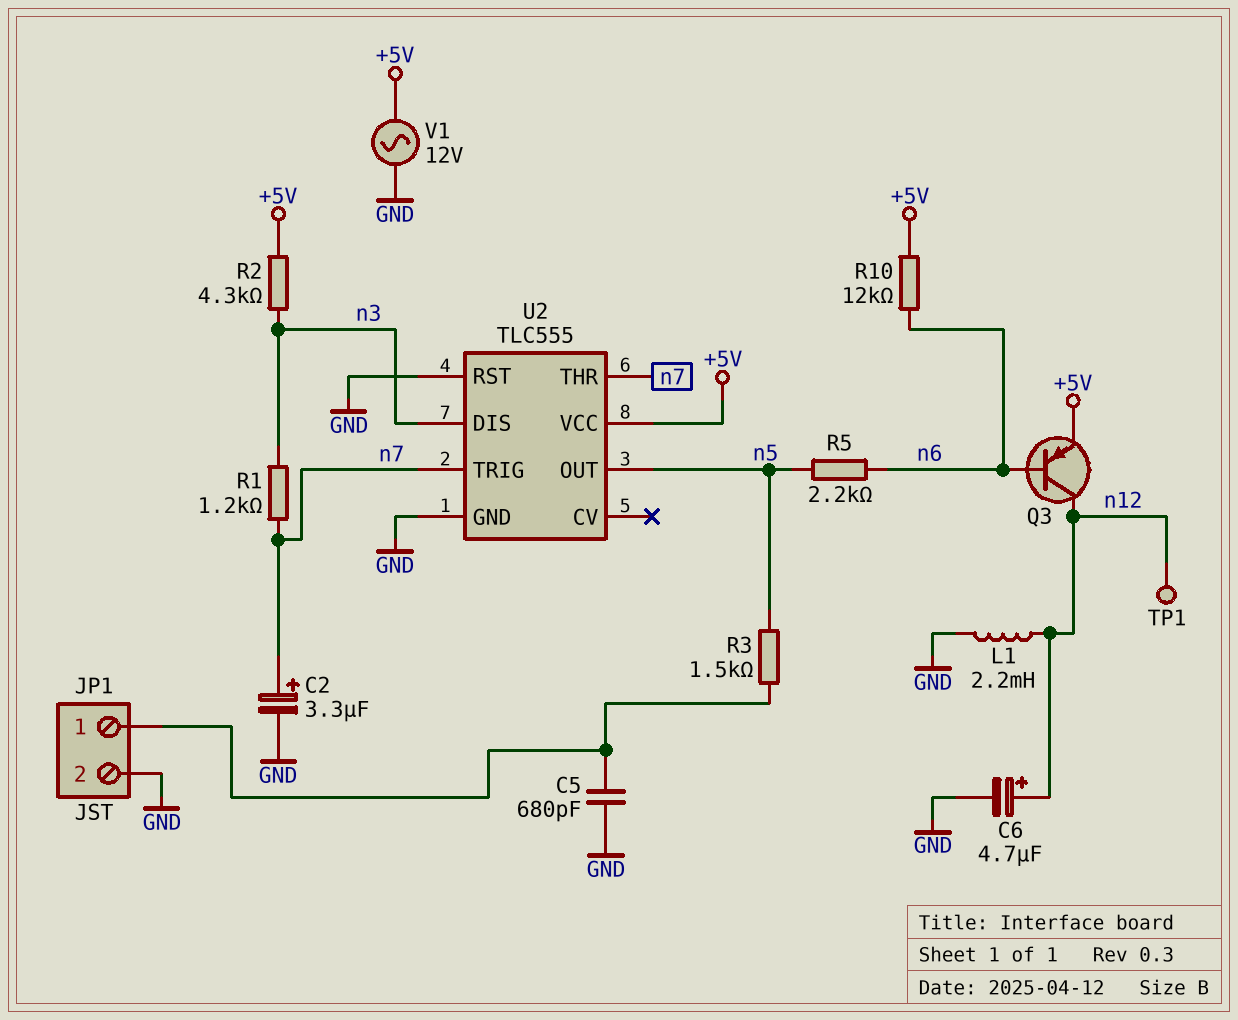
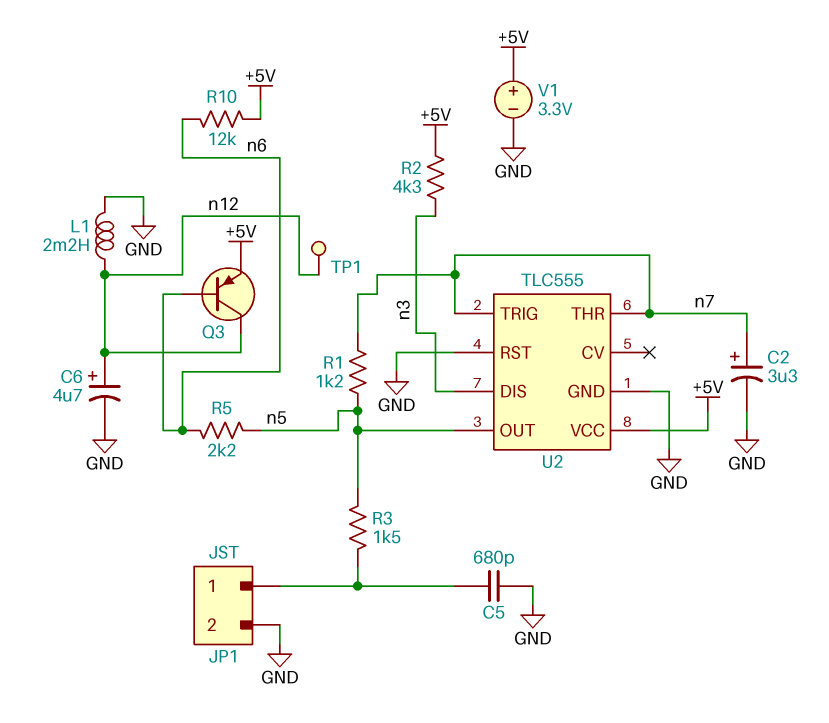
R1: 1.2k (n3, n7) -> 1.2k (n5, n7)
V1: AC 12V (+5V, GND) -> 3.3V (plus +5V, minus GND)

